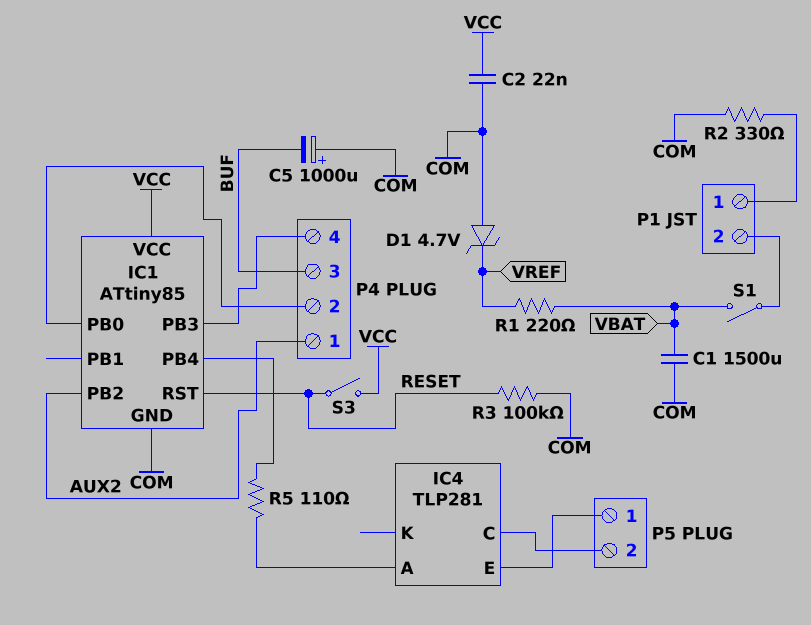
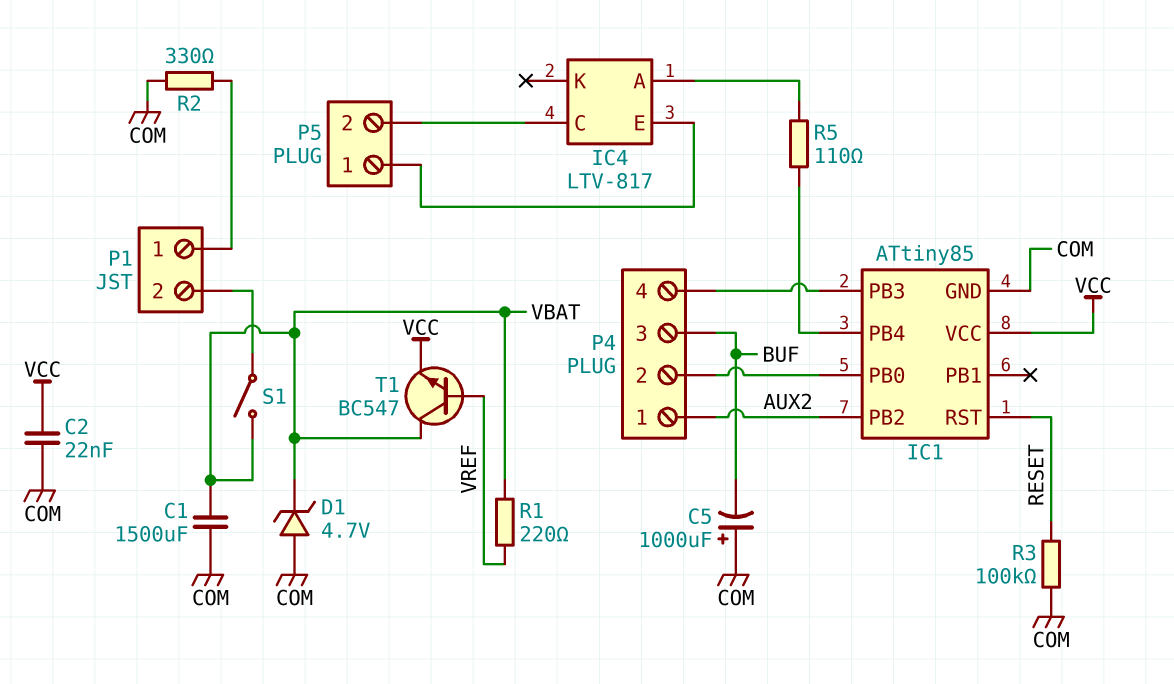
D1: zener 4.7V (A COM, K VREF) -> zener 4.7V (A COM, K VBAT)
IC4: TLP281 -> LTV-817
S3: switch (RESET, VCC) -> none
T1: none -> NPN BC547 (B VREF, C VBAT, E VCC)

